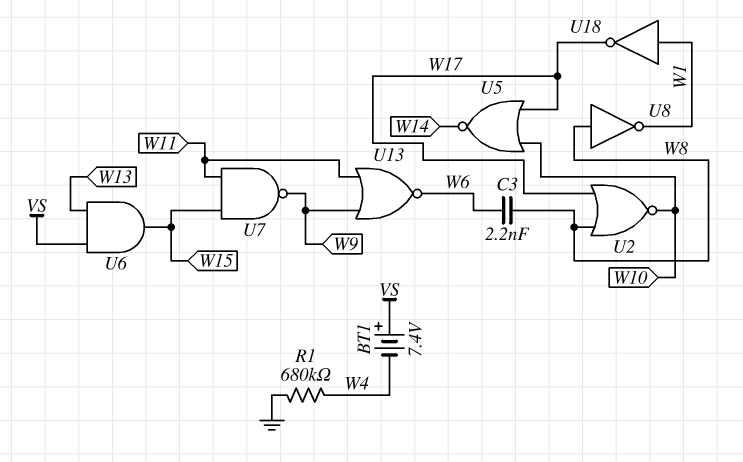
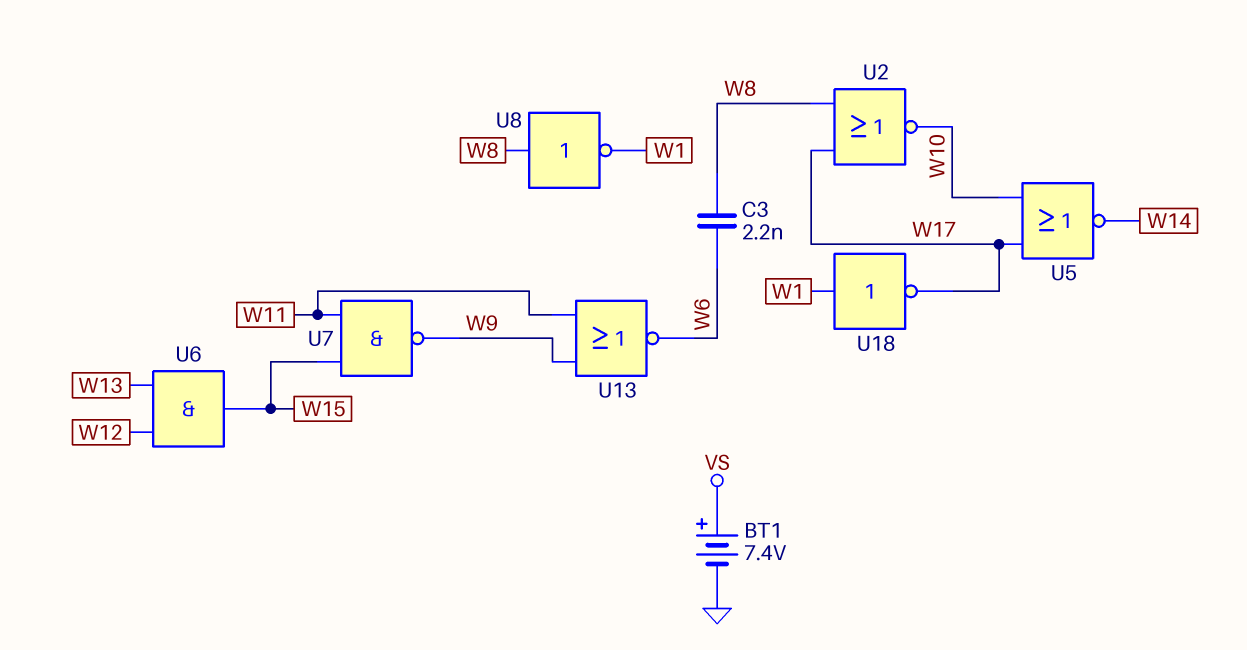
BT1: 7.4V (plus VS, minus W4) -> 7.4V (plus VS, minus GND)
R1: 680k (GND, W4) -> none
U6: AND (in VS, in W13, out W15) -> AND (in W12, in W13, out W15)

